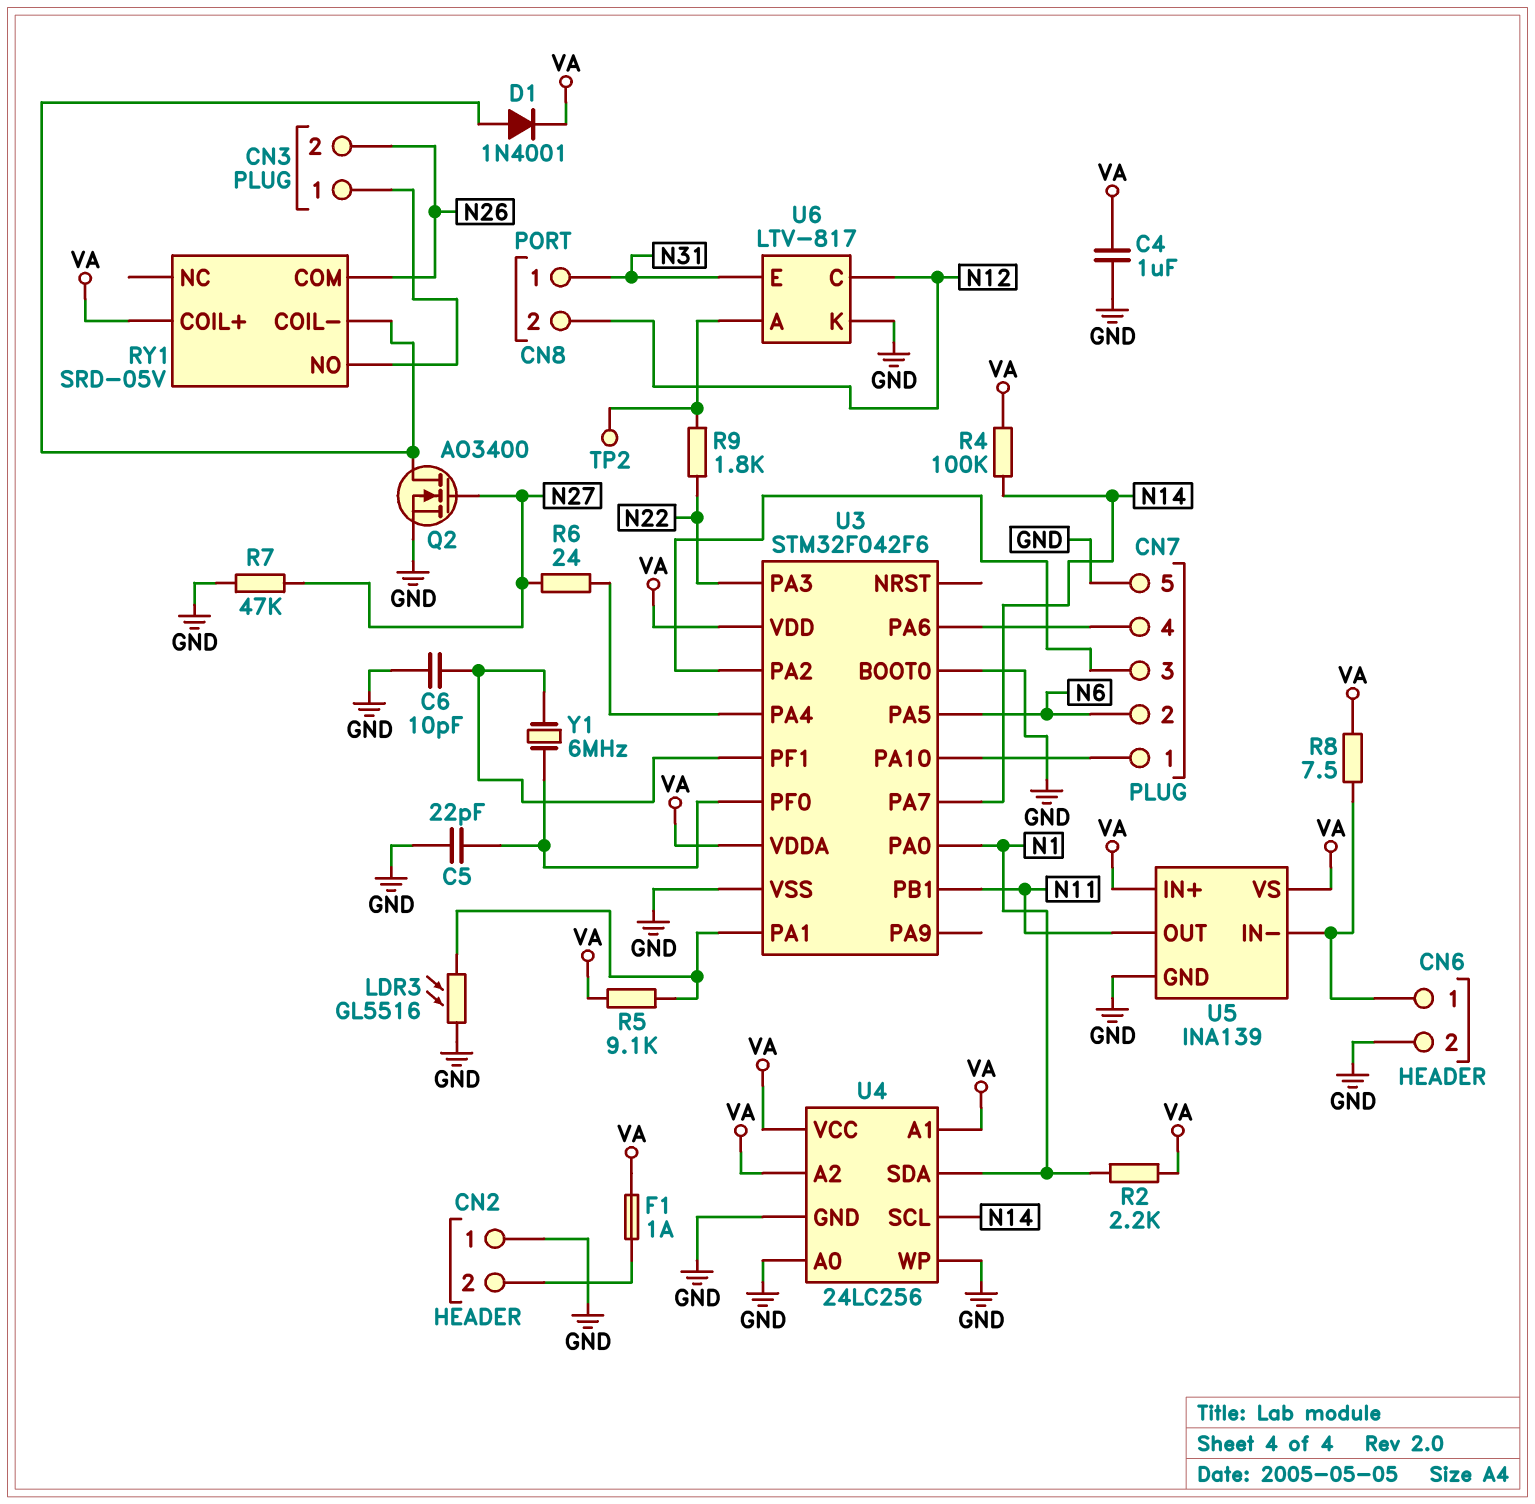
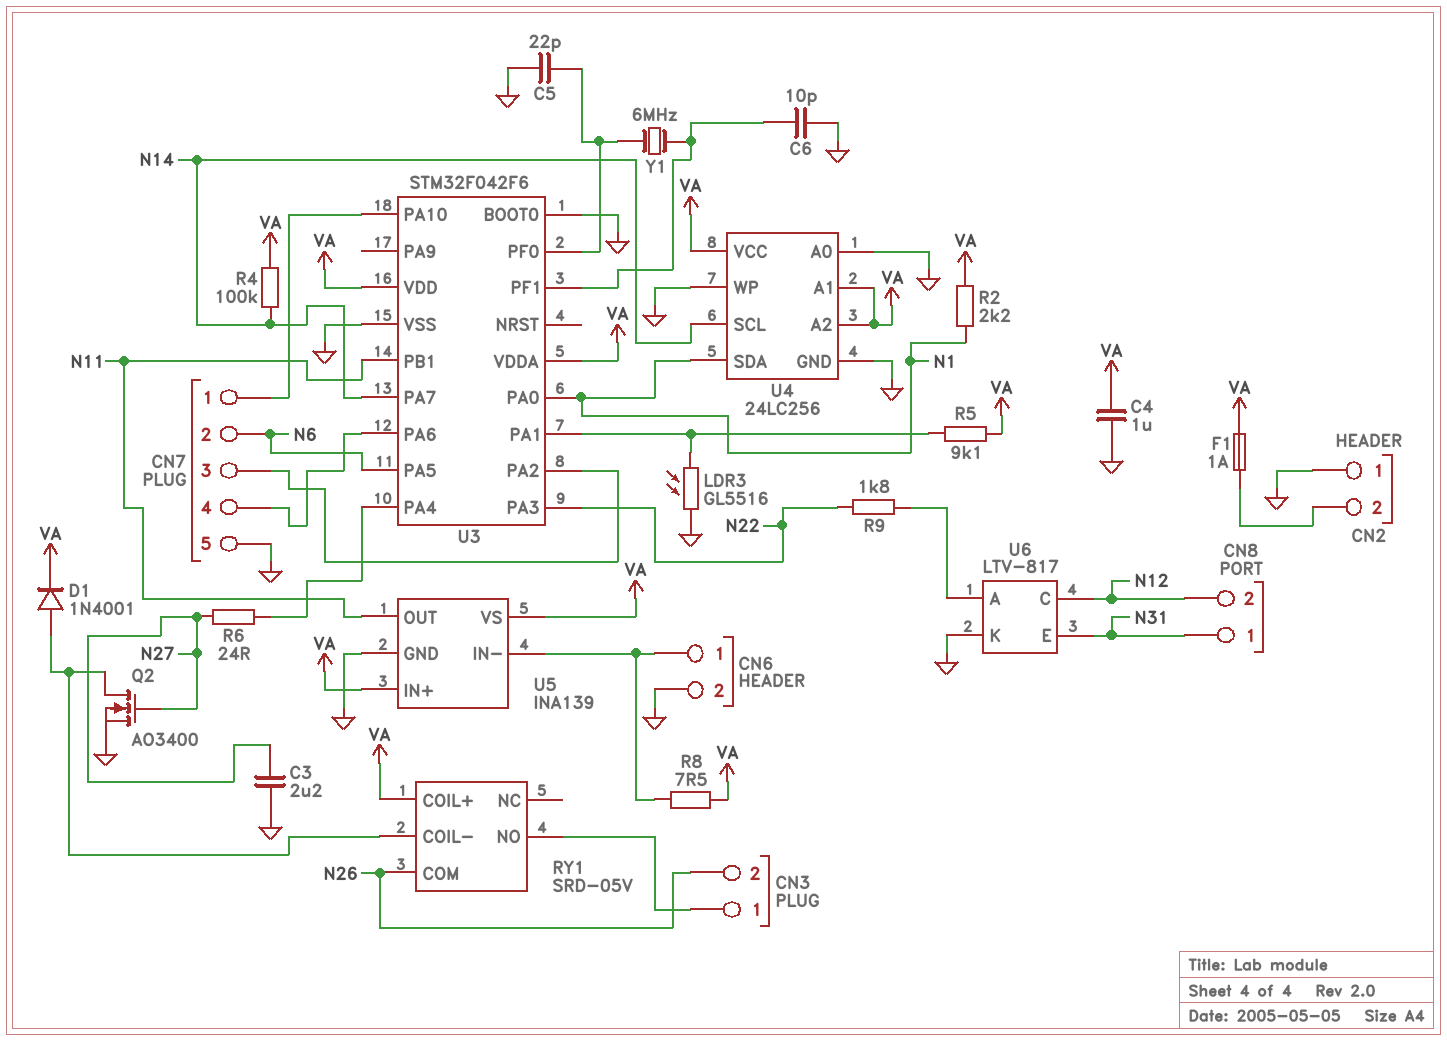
C3: none -> 2.2uF (GND, N27)
R7: 47k (GND, N27) -> none
TP2: test point (U6/A) -> none

